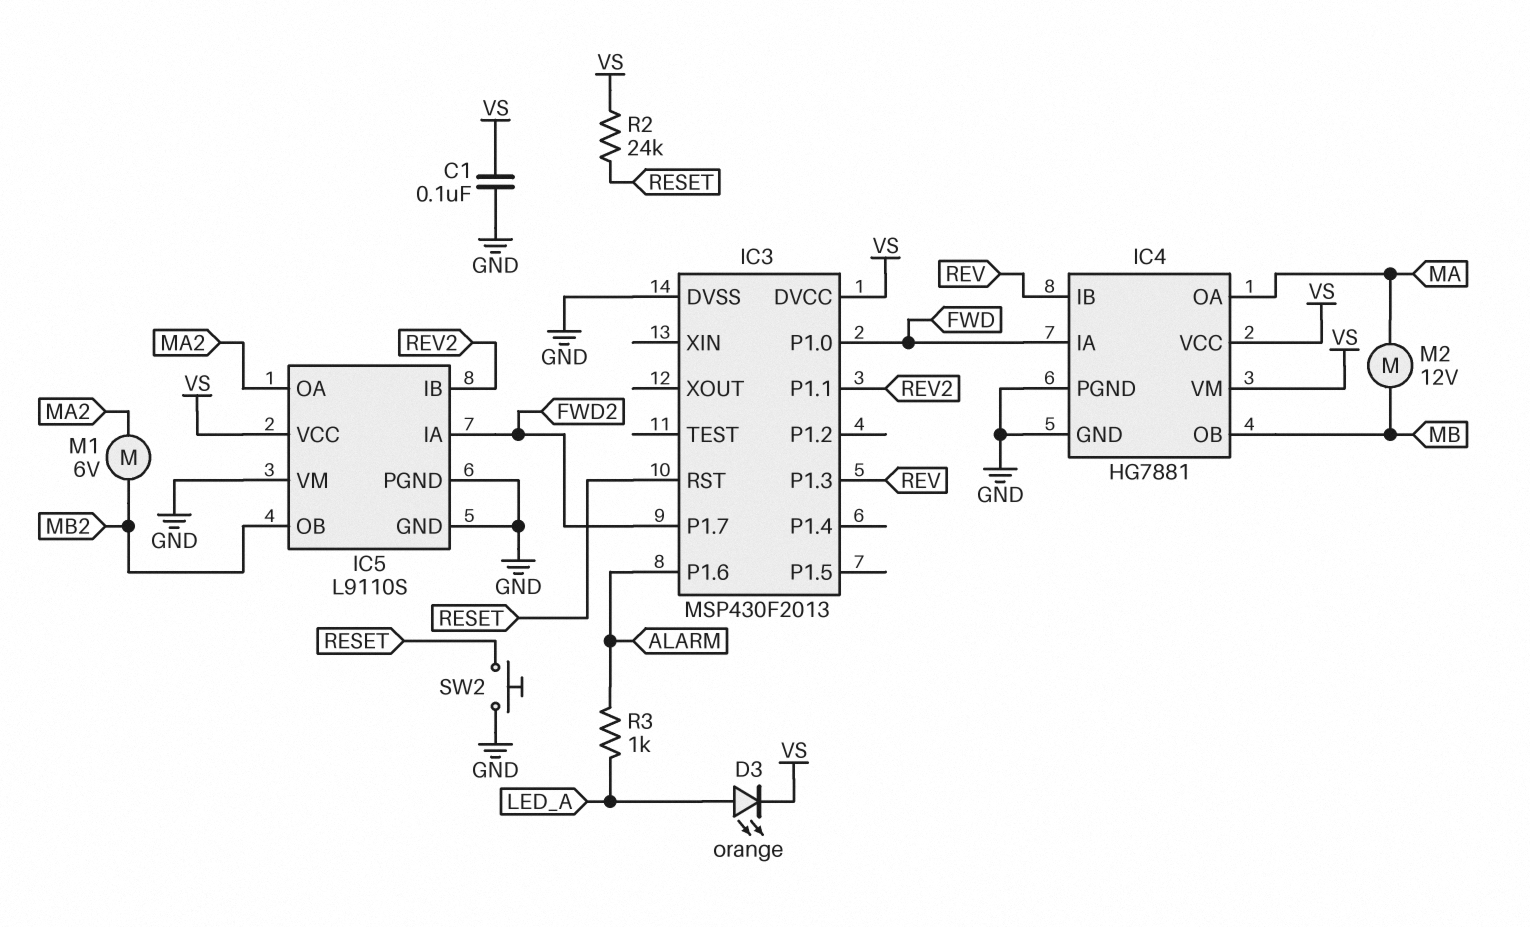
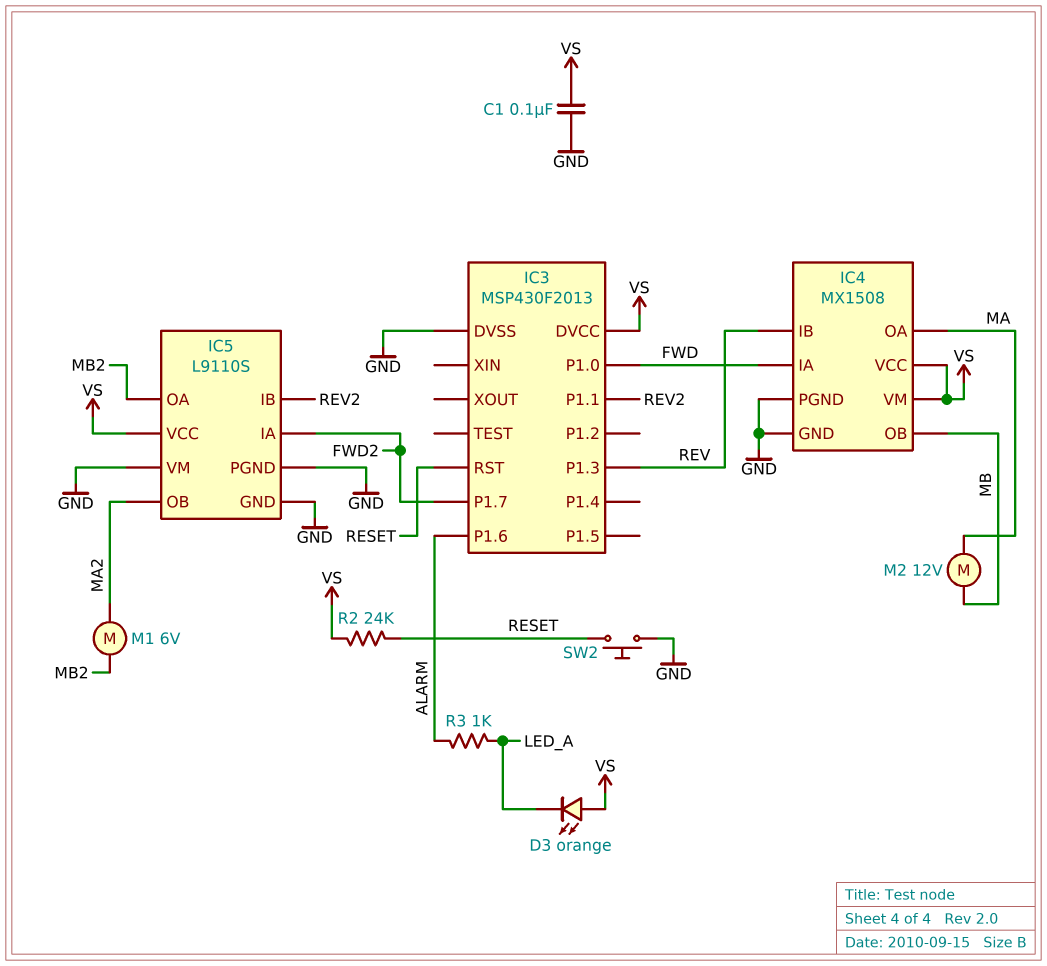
D3: LED orange (A LED_A, K VS) -> LED orange (A VS, K LED_A)
IC4: HG7881 -> MX1508
IC5 pin OA: MA2 -> MB2
IC5 pin OB: MB2 -> MA2

